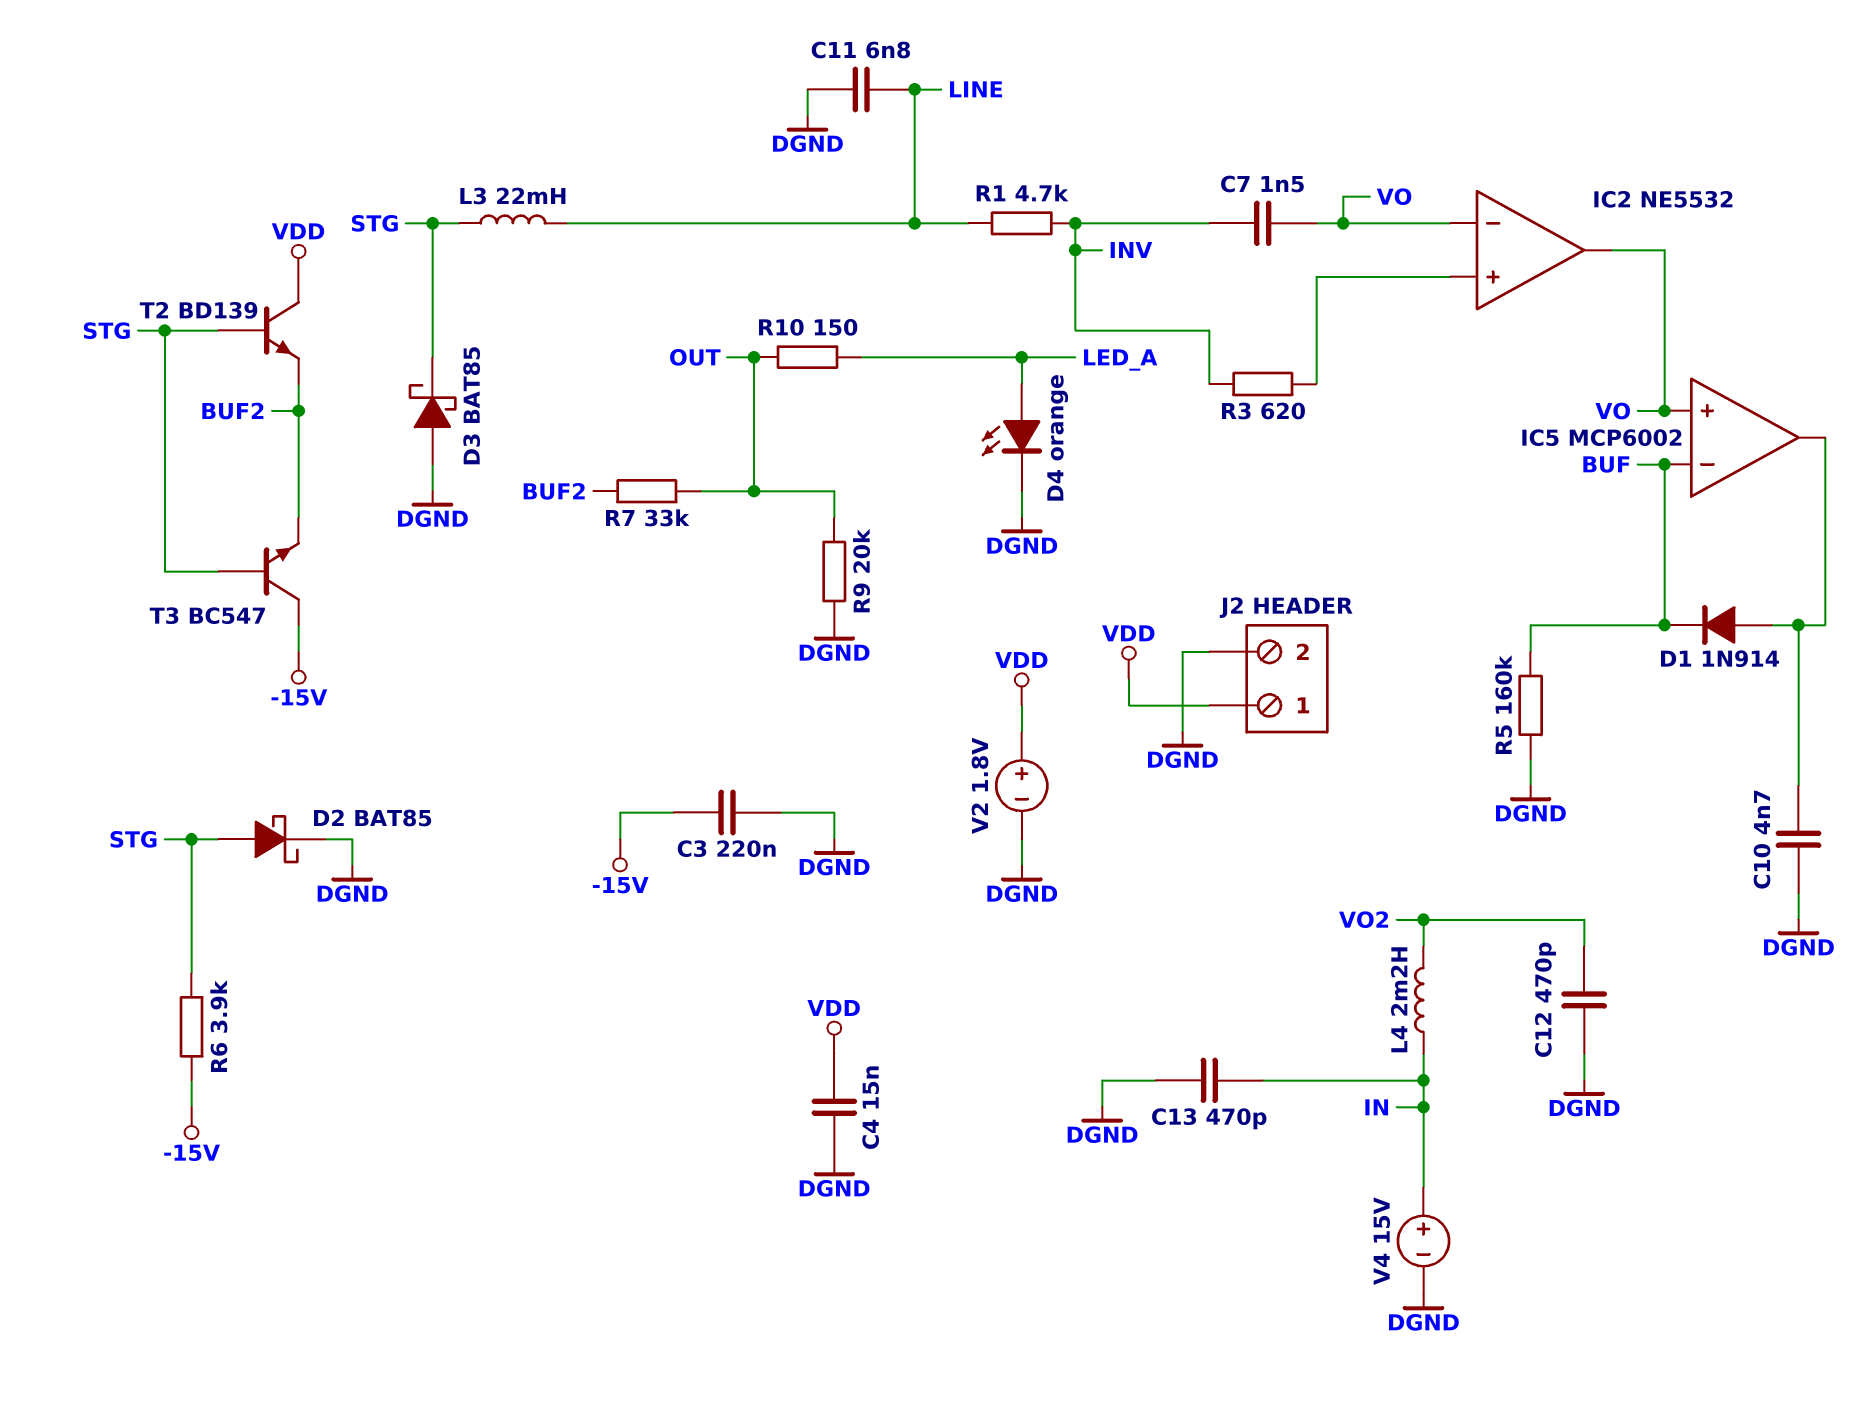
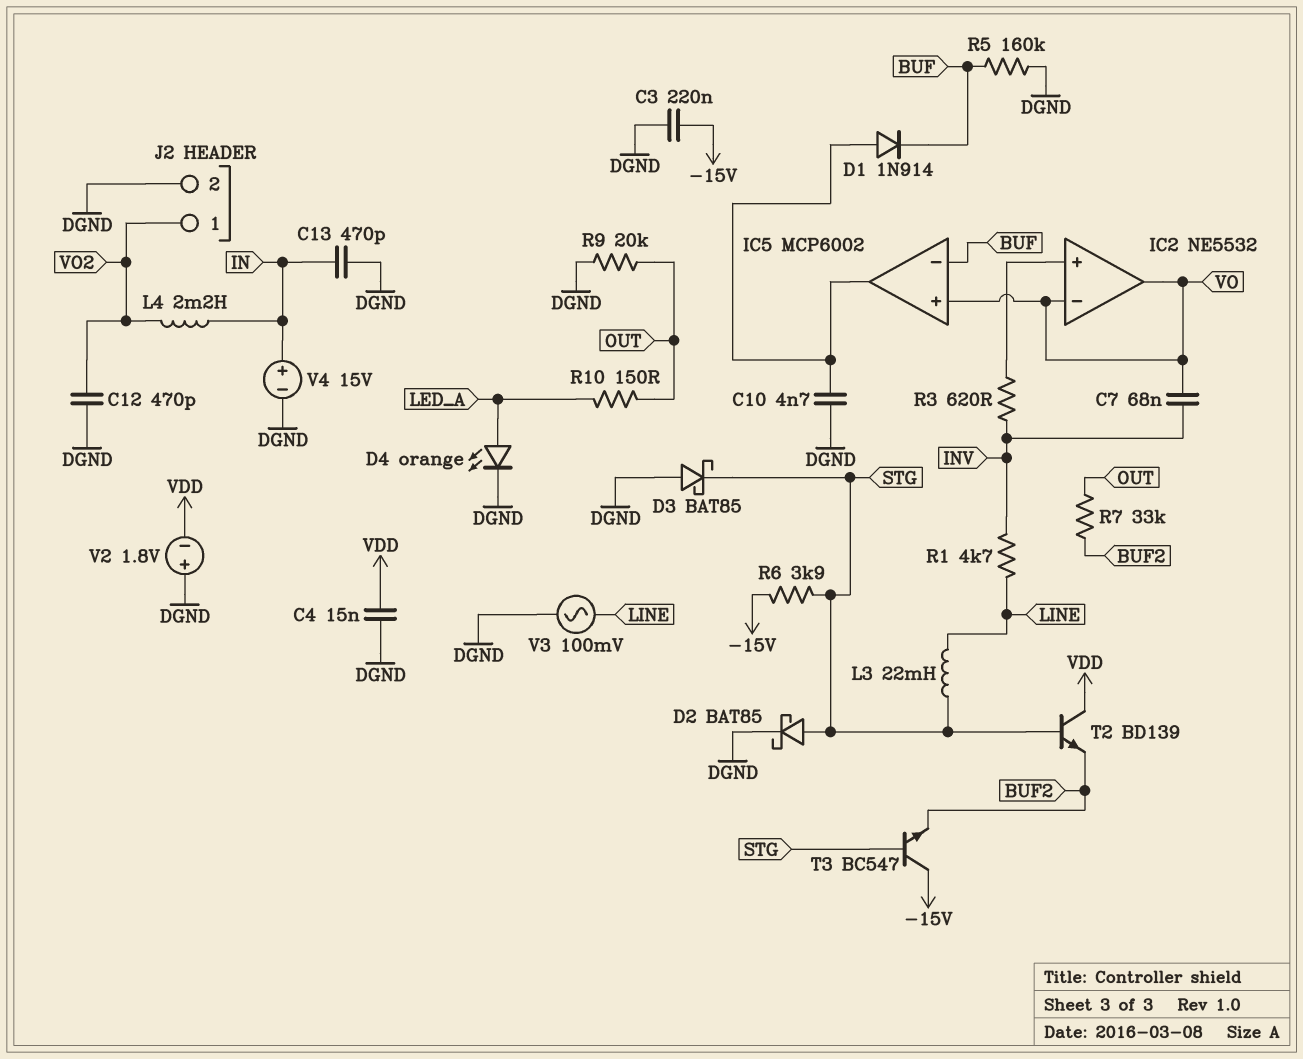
C7: 1.5nF (INV, VO) -> 68nF (INV, VO)
C11: 6.8nF (DGND, LINE) -> none
J2 pin 1: VDD -> VO2
V2: 1.8V (plus VDD, minus DGND) -> 1.8V (plus DGND, minus VDD)
V3: none -> AC 100mV (DGND, LINE)

